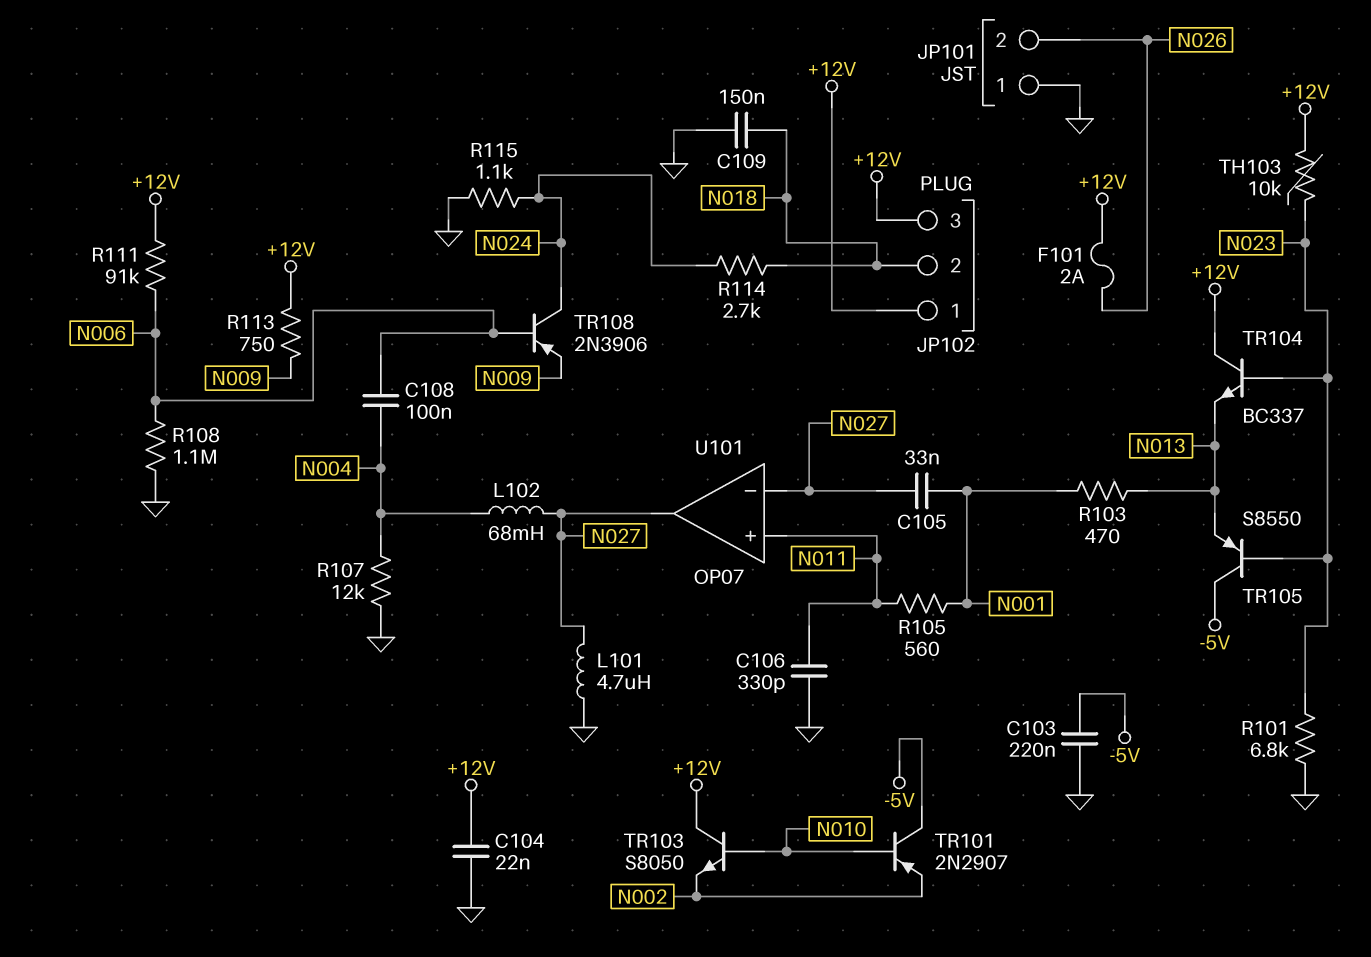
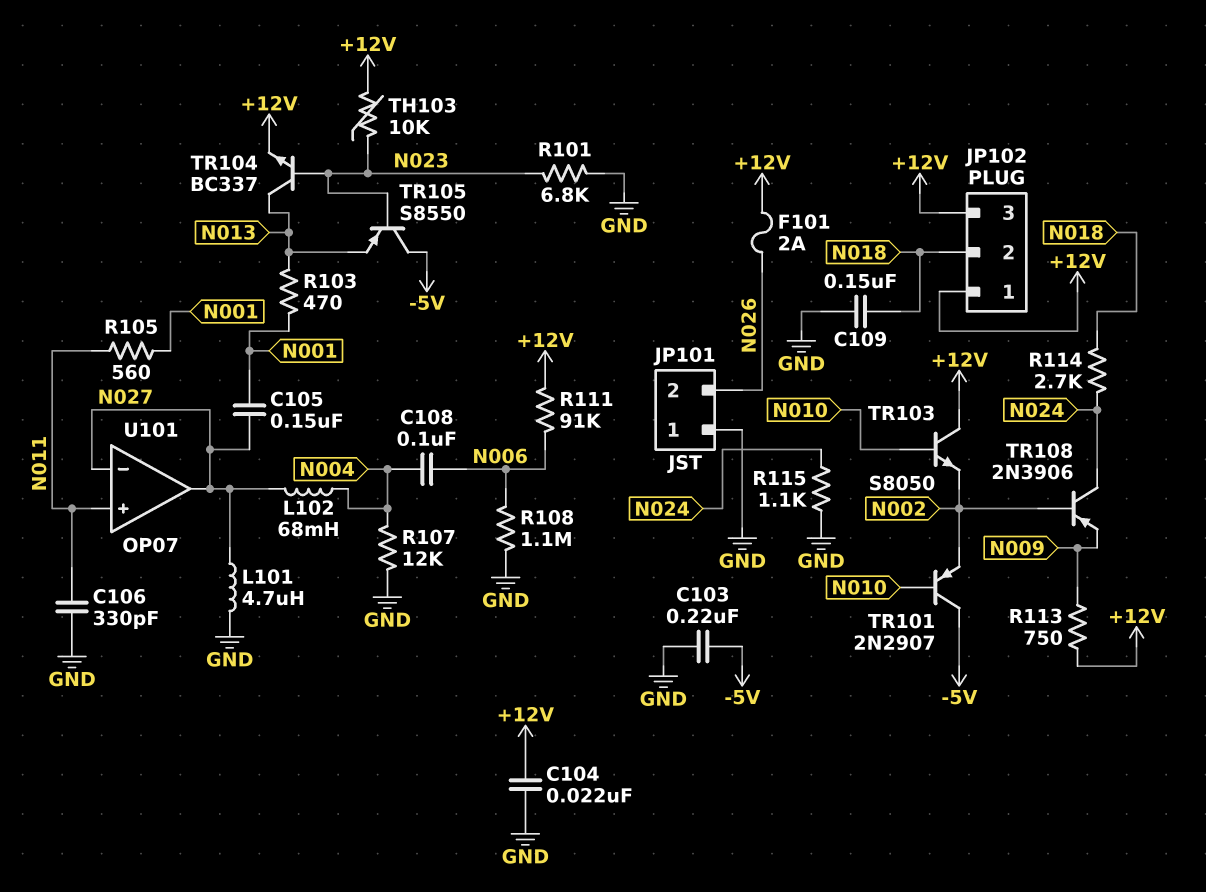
C105: 33nF (N001, N027) -> 150nF (N001, N027)
TR104: NPN BC337 (B N023, C +12V, E N013) -> NPN BC337 (B N023, C N013, E +12V)
TR108: PNP 2N3906 (B N006, C N024, E N009) -> PNP 2N3906 (B N002, C N024, E N009)

